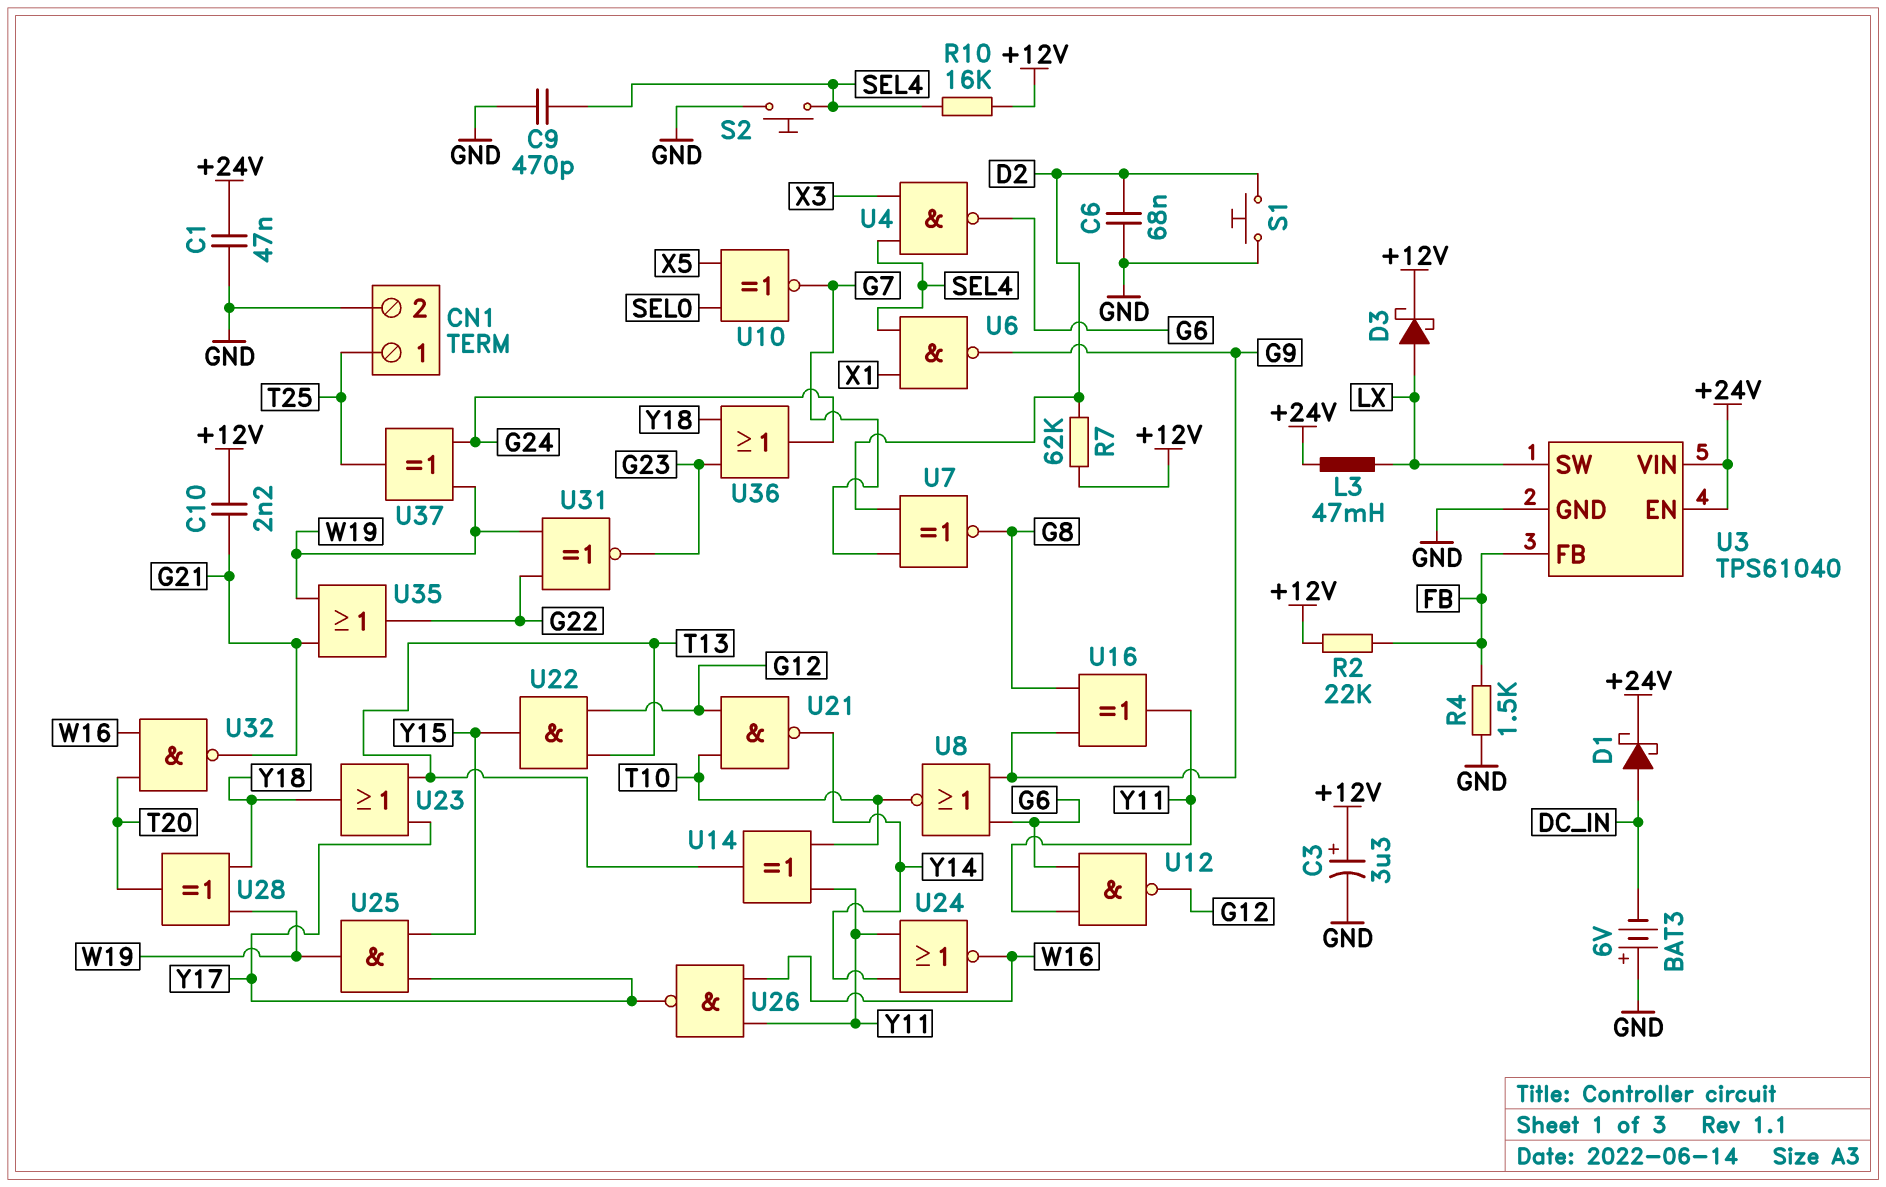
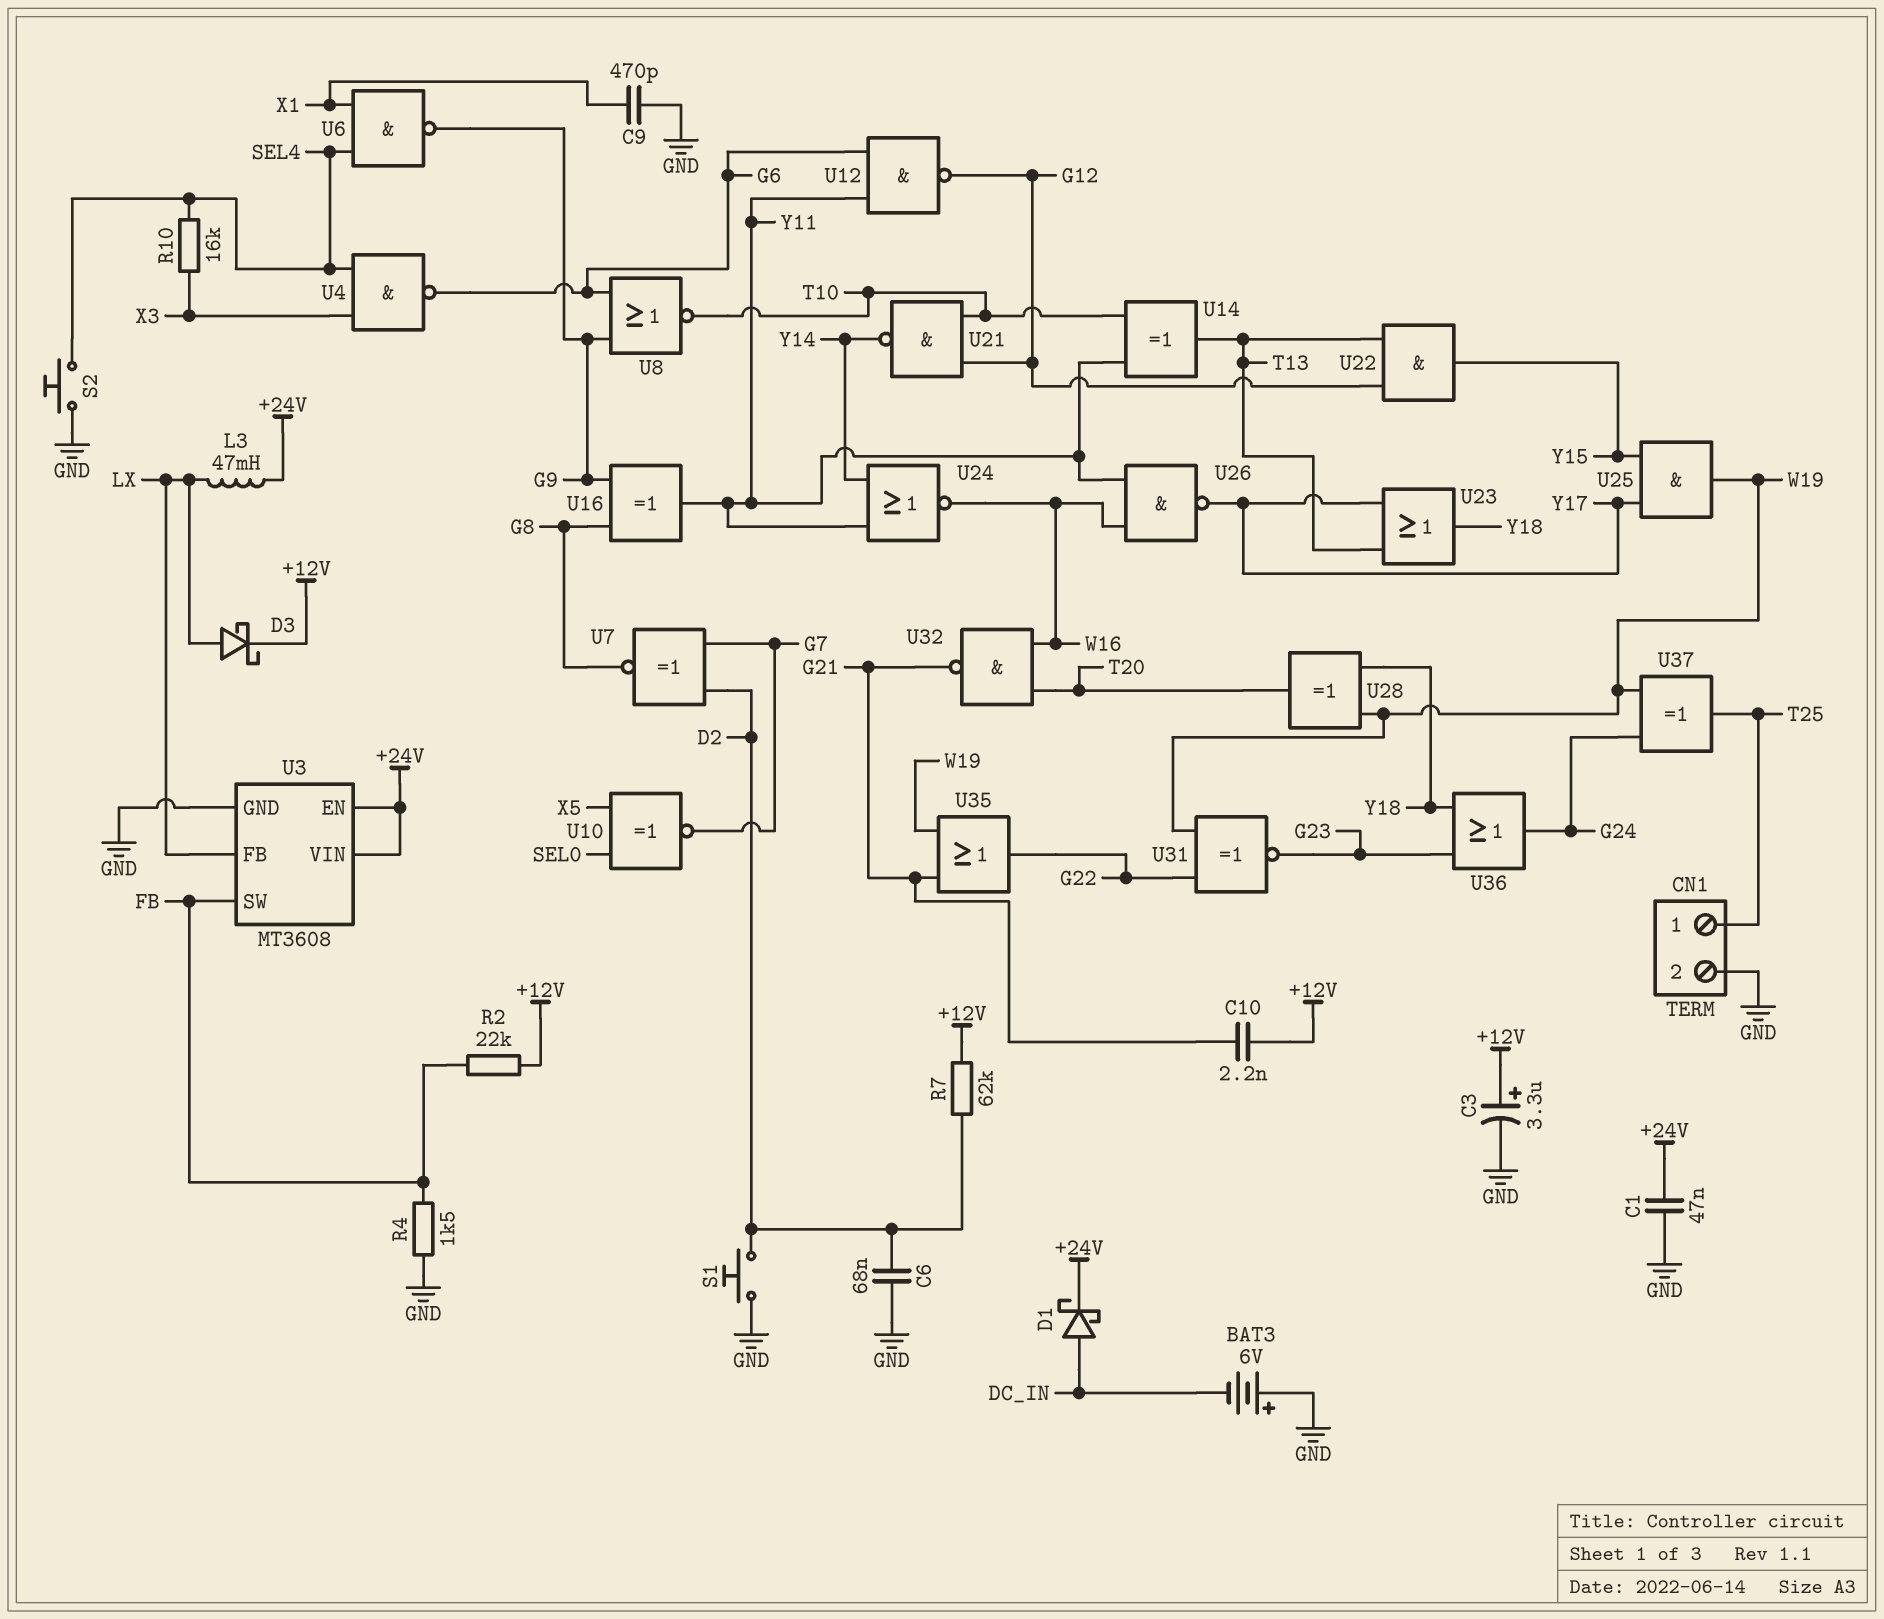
C9: 470pF (GND, SEL4) -> 470pF (GND, X1)
R10: 16k (+12V, SEL4) -> 16k (SEL4, X3)
U3: TPS61040 -> MT3608
U3 pin FB: FB -> LX
U3 pin SW: LX -> FB

